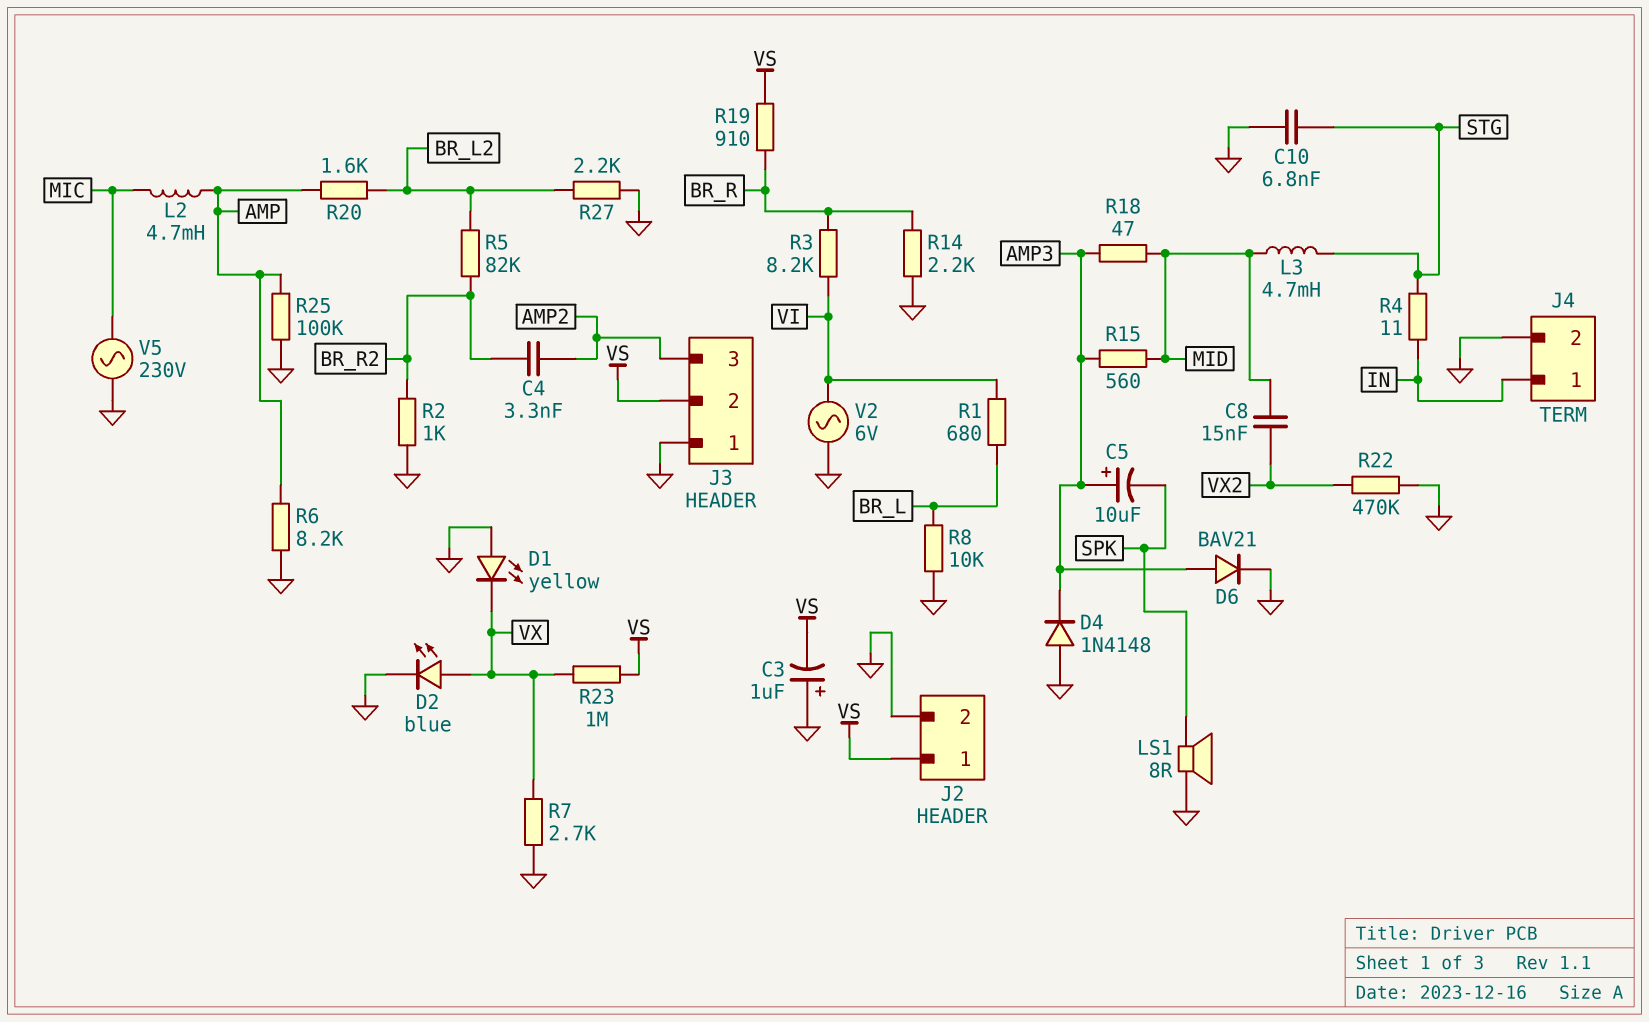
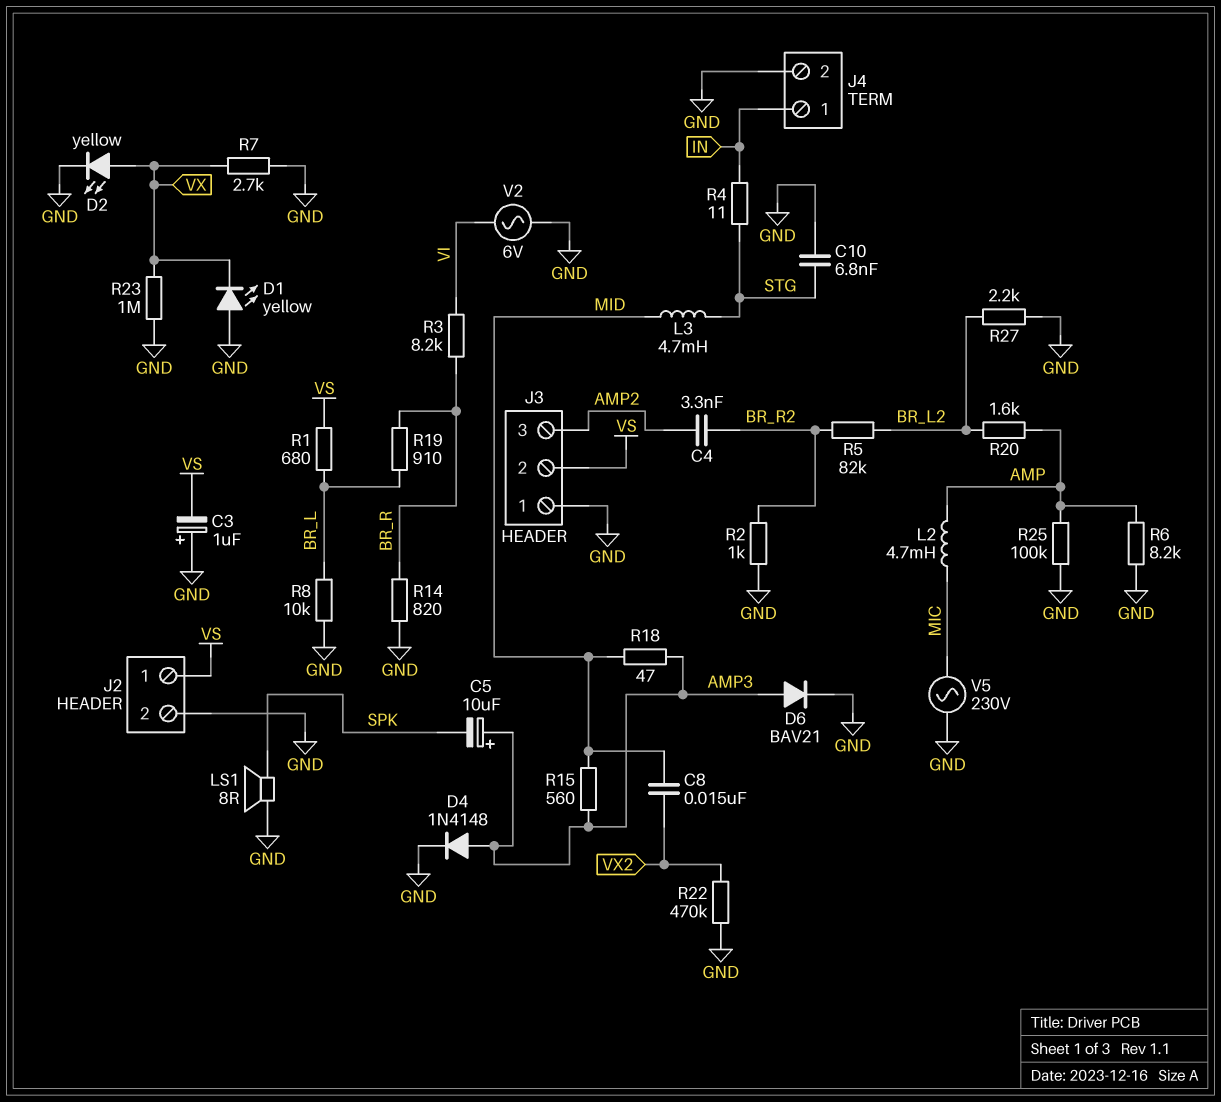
D2: LED blue (A VX, K GND) -> LED yellow (A VX, K GND)
D4: diode 1N4148 (A GND, K AMP3) -> diode 1N4148 (A AMP3, K GND)
R1: 680 (BR_L, VI) -> 680 (BR_L, VS)
R14: 2.2k (BR_R, GND) -> 820 (BR_R, GND)
R19: 910 (BR_R, VS) -> 910 (BR_L, BR_R)
R23: 1M (VS, VX) -> 1M (GND, VX)

